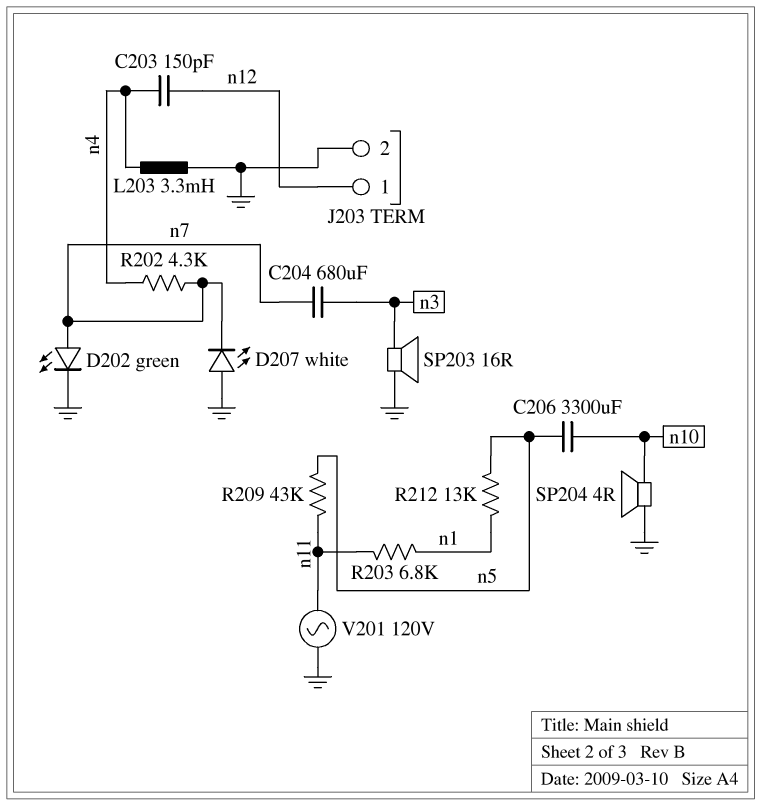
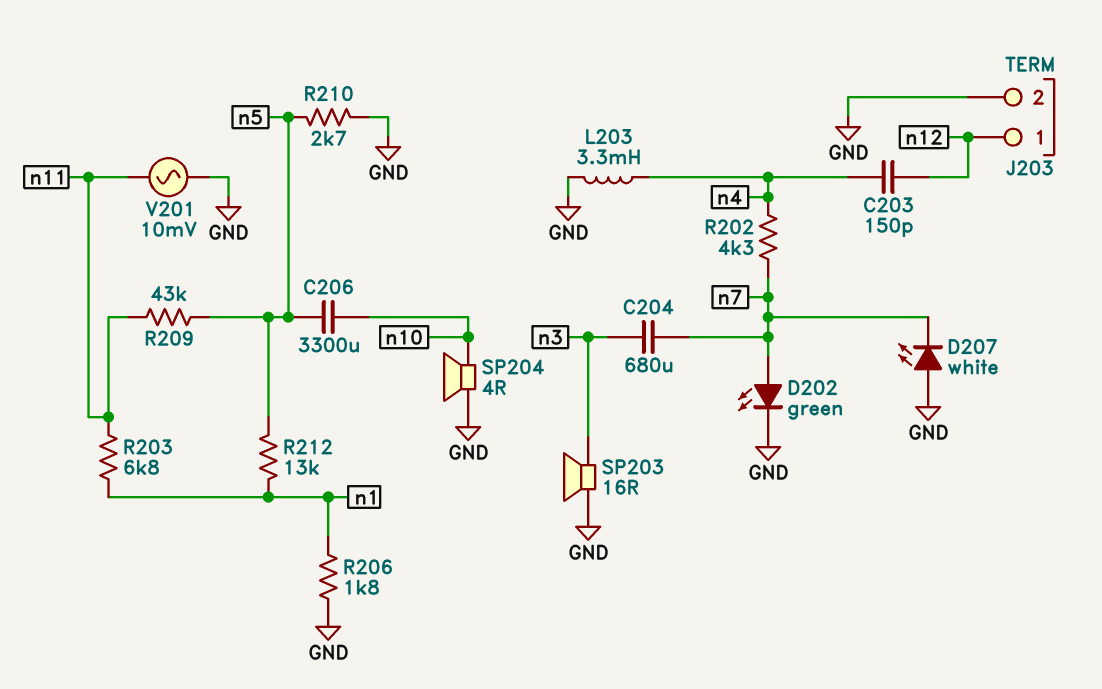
R206: none -> 1.8k (GND, n1)
R210: none -> 2.7k (GND, n5)
V201: AC 120V (GND, n11) -> AC 10mV (GND, n11)

